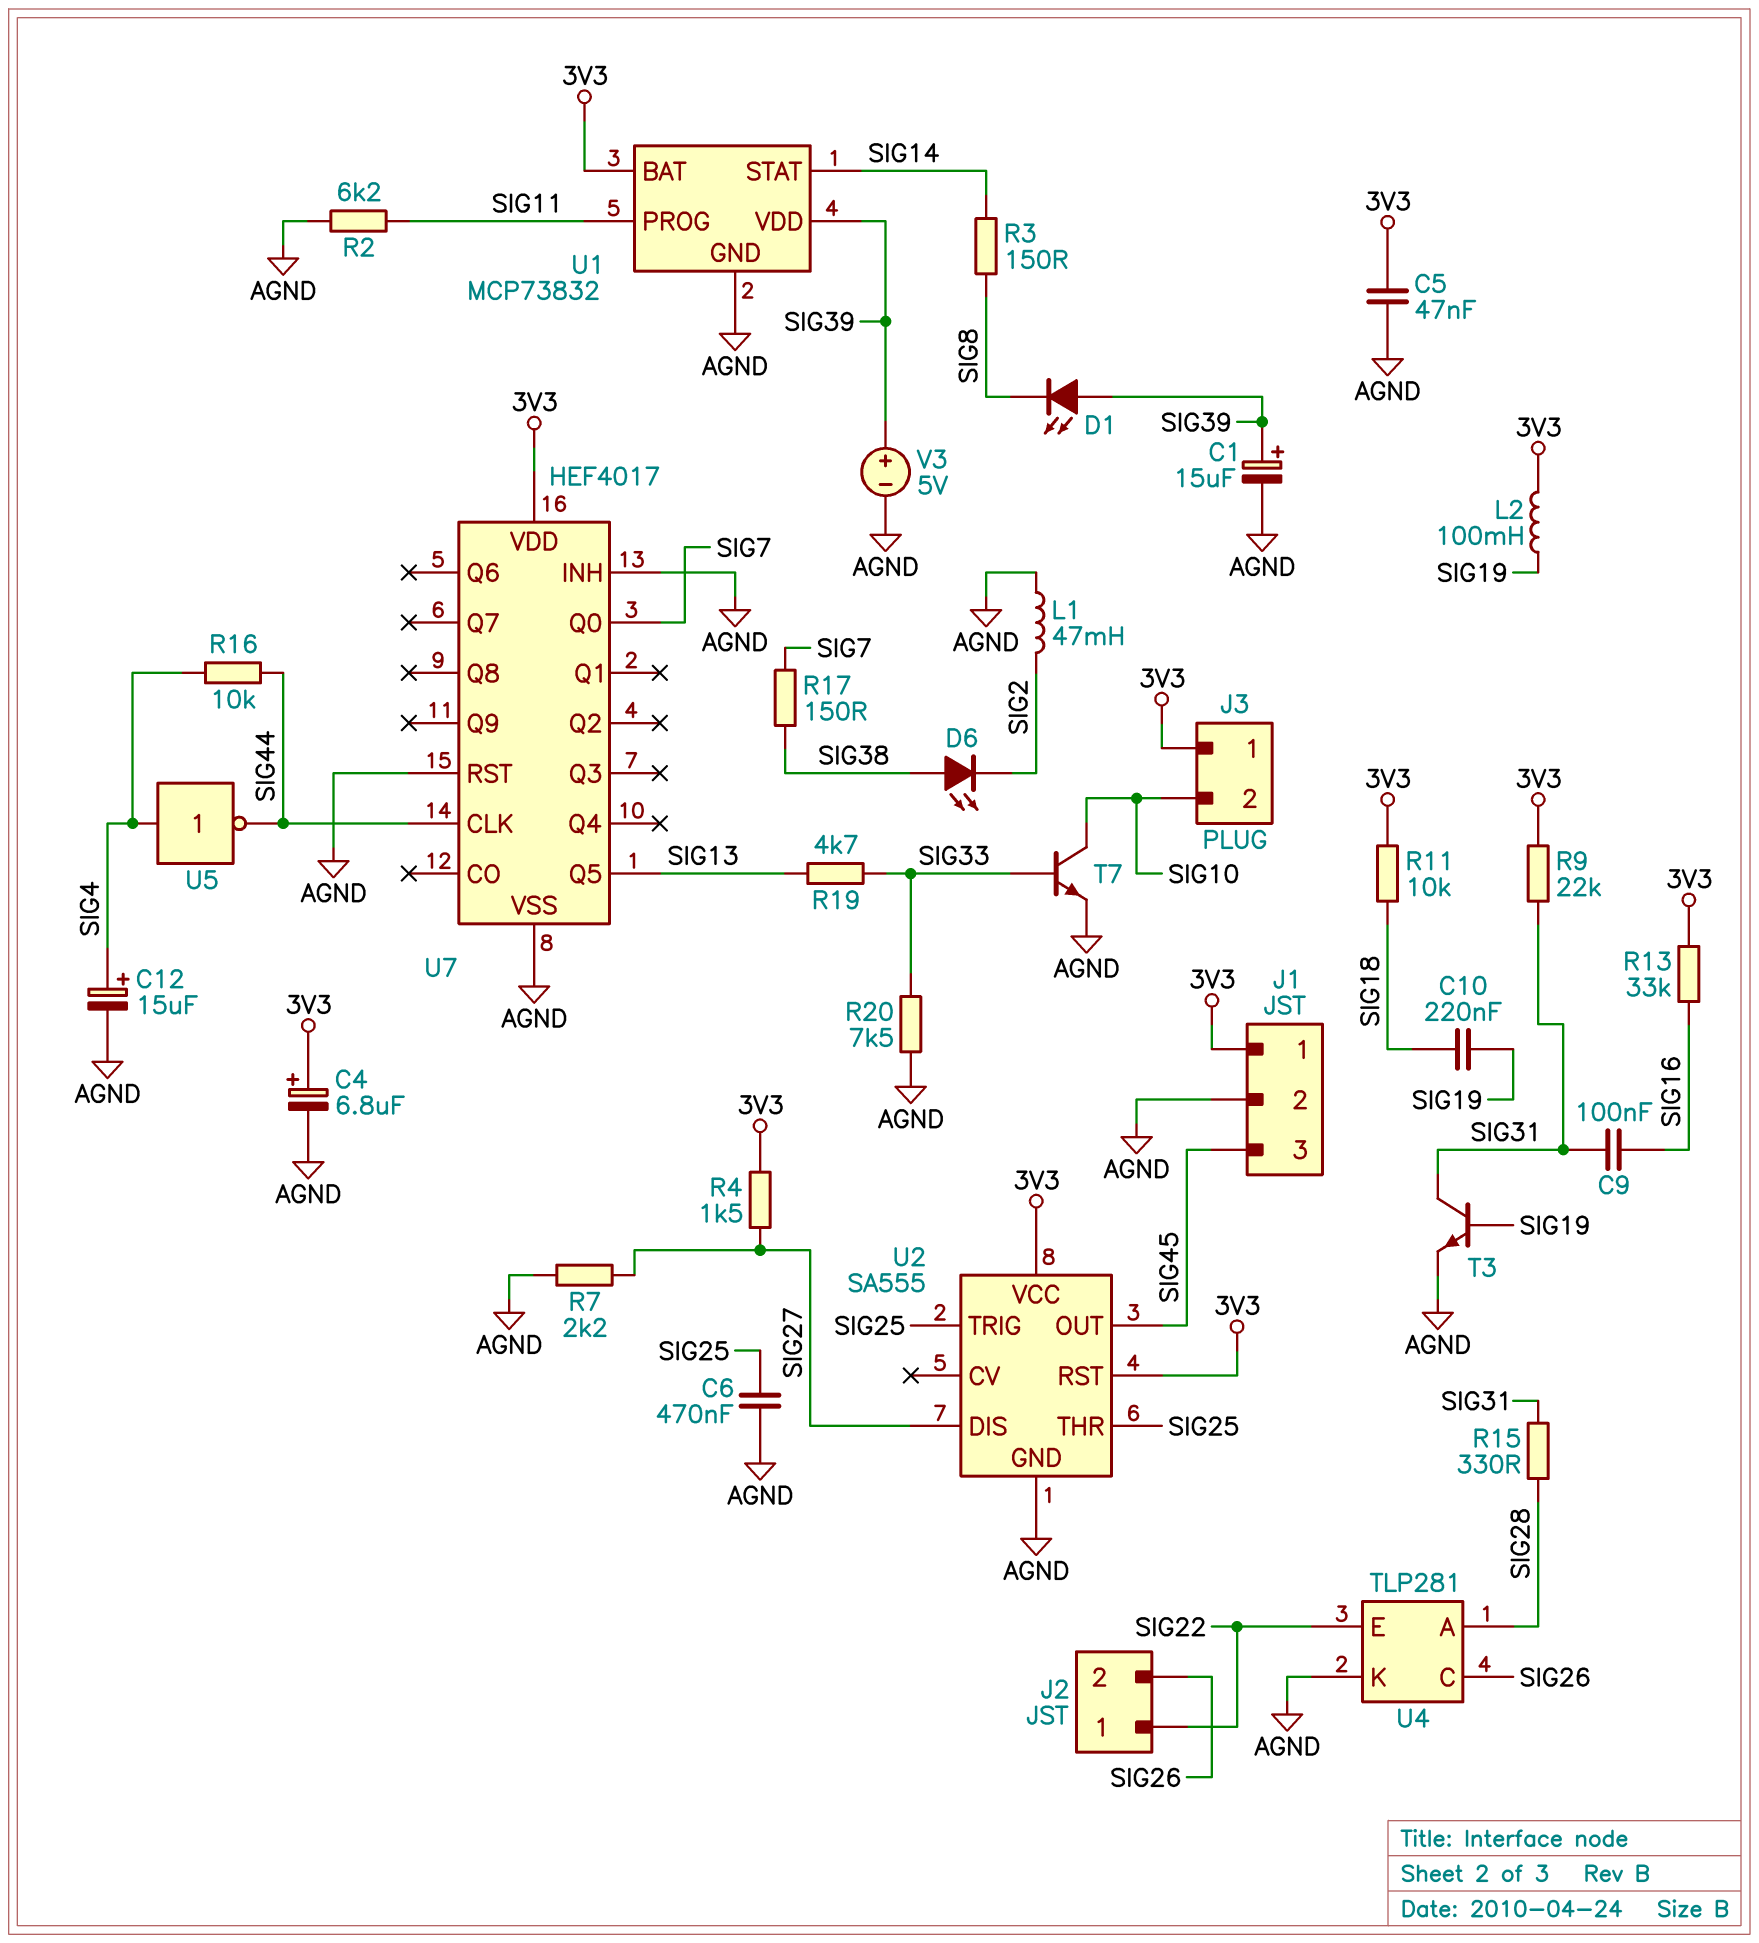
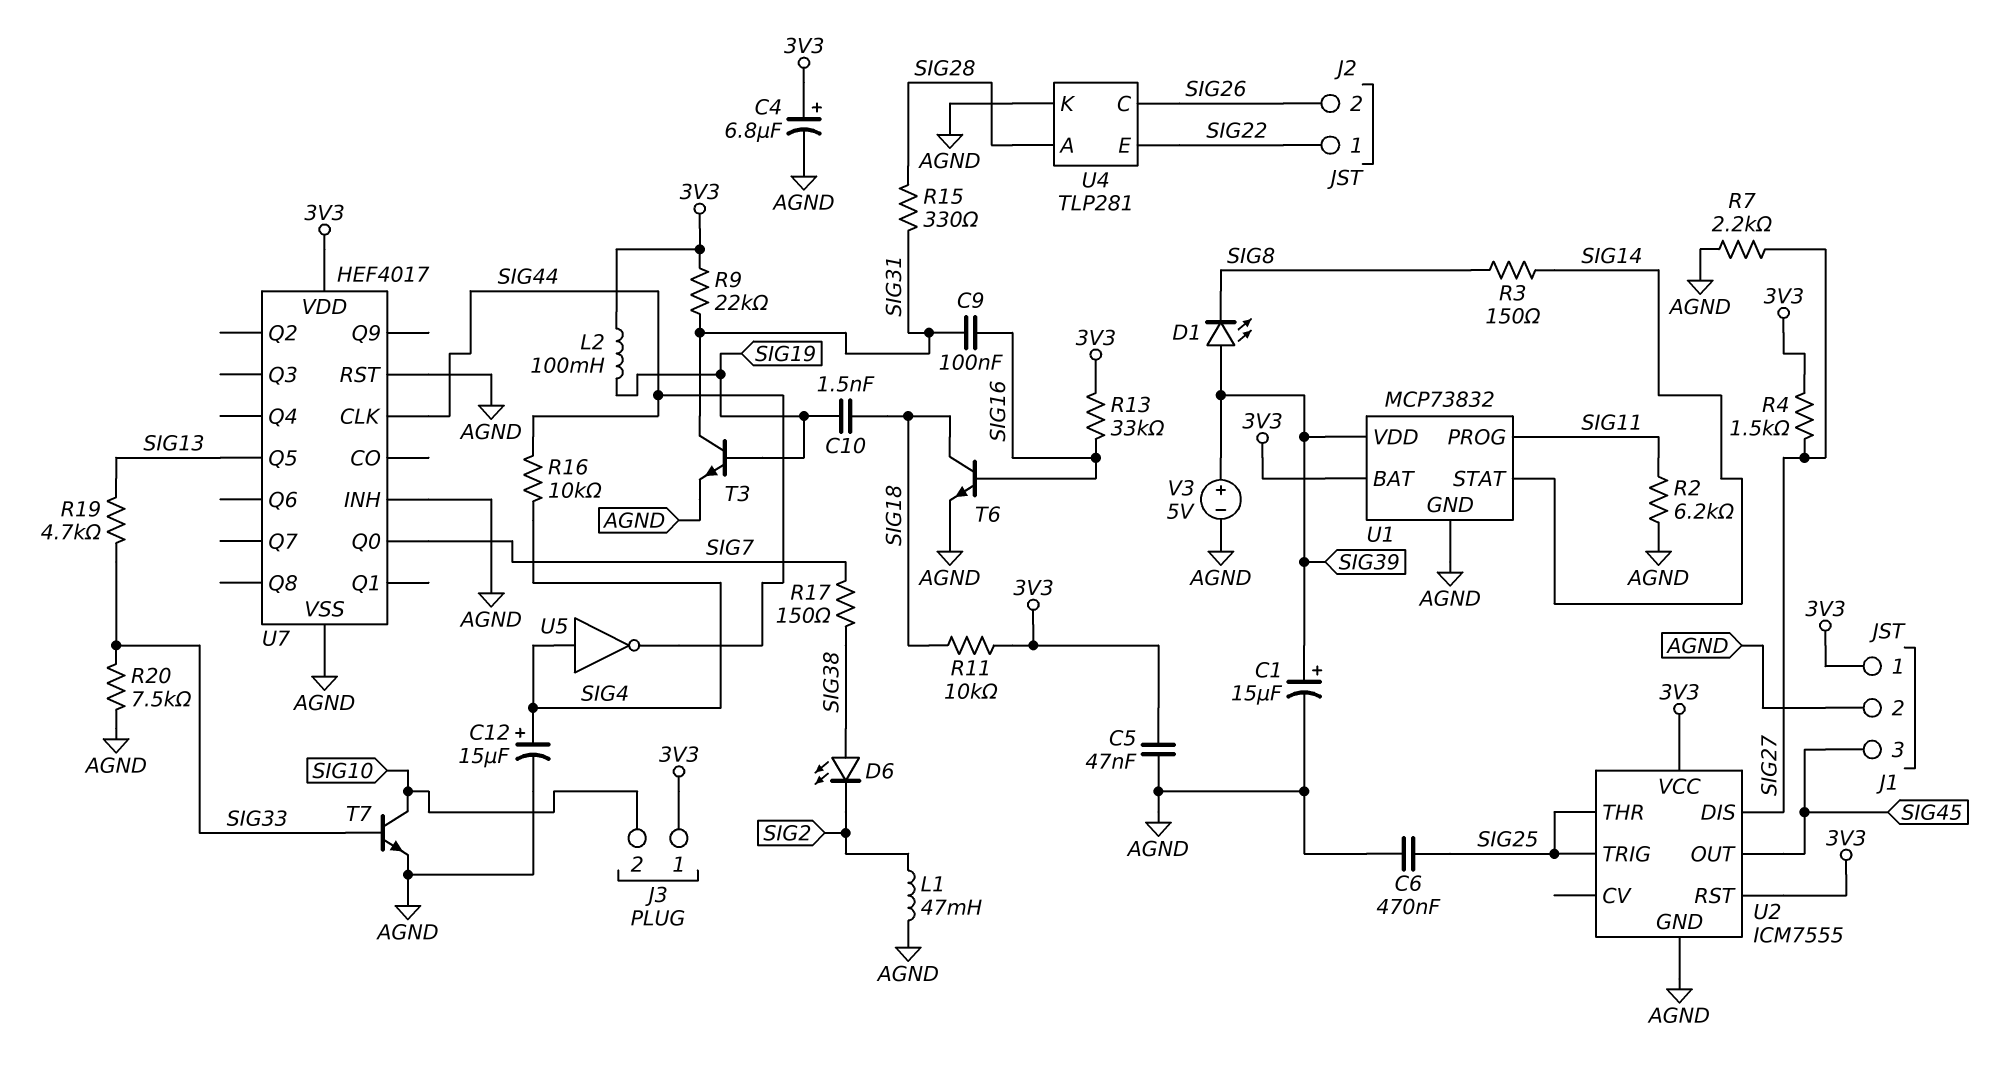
C10: 220nF (SIG18, SIG19) -> 1.5nF (SIG18, SIG19)
T6: none -> NPN (B SIG16, C SIG18, E AGND)
U2: SA555 -> ICM7555

